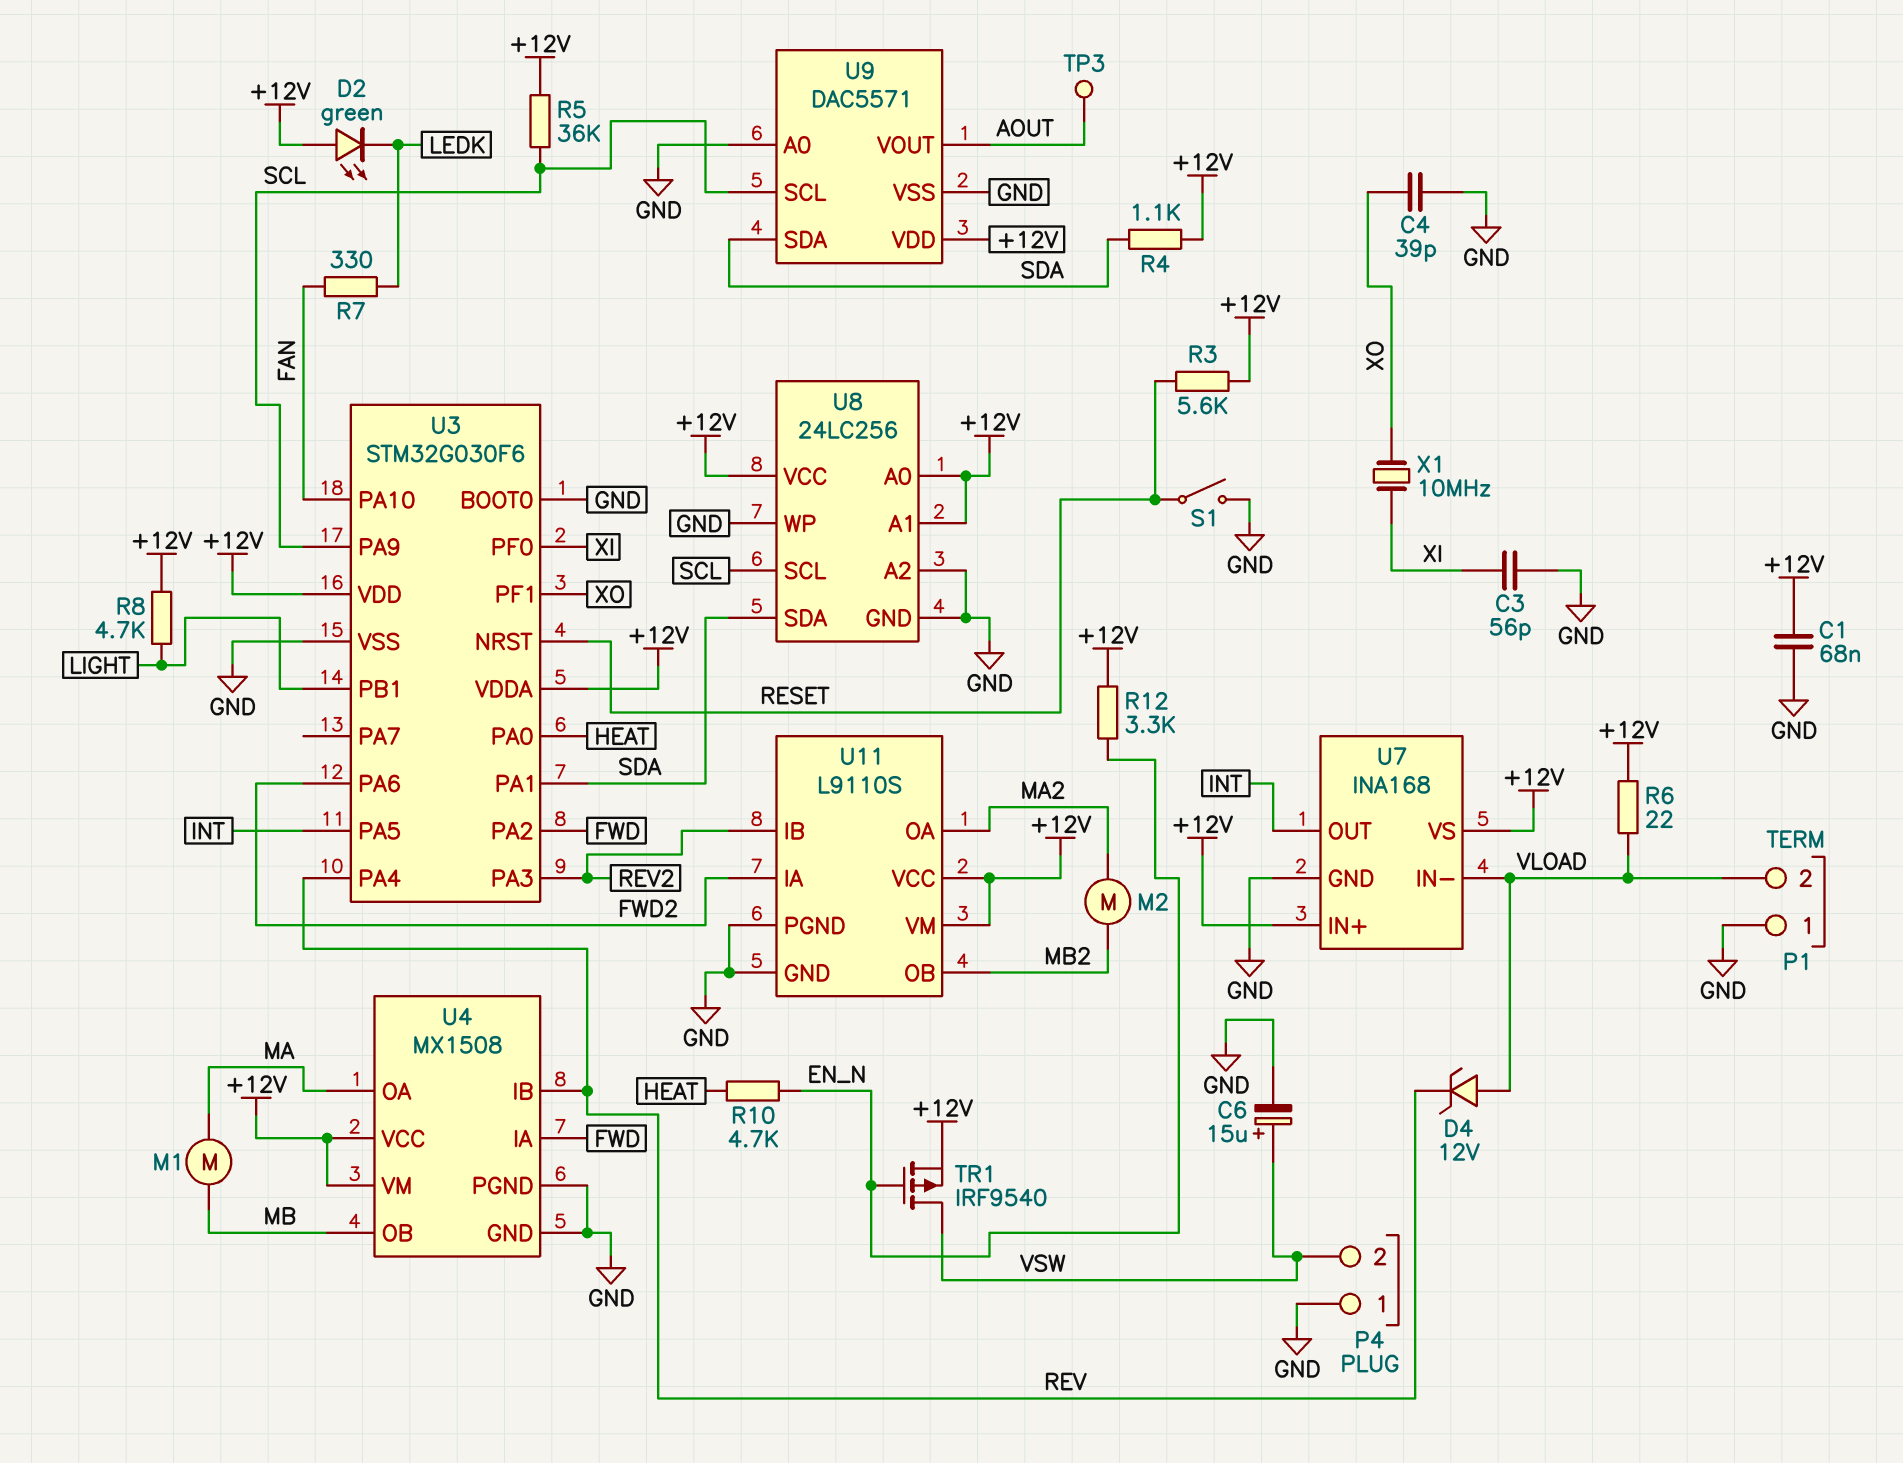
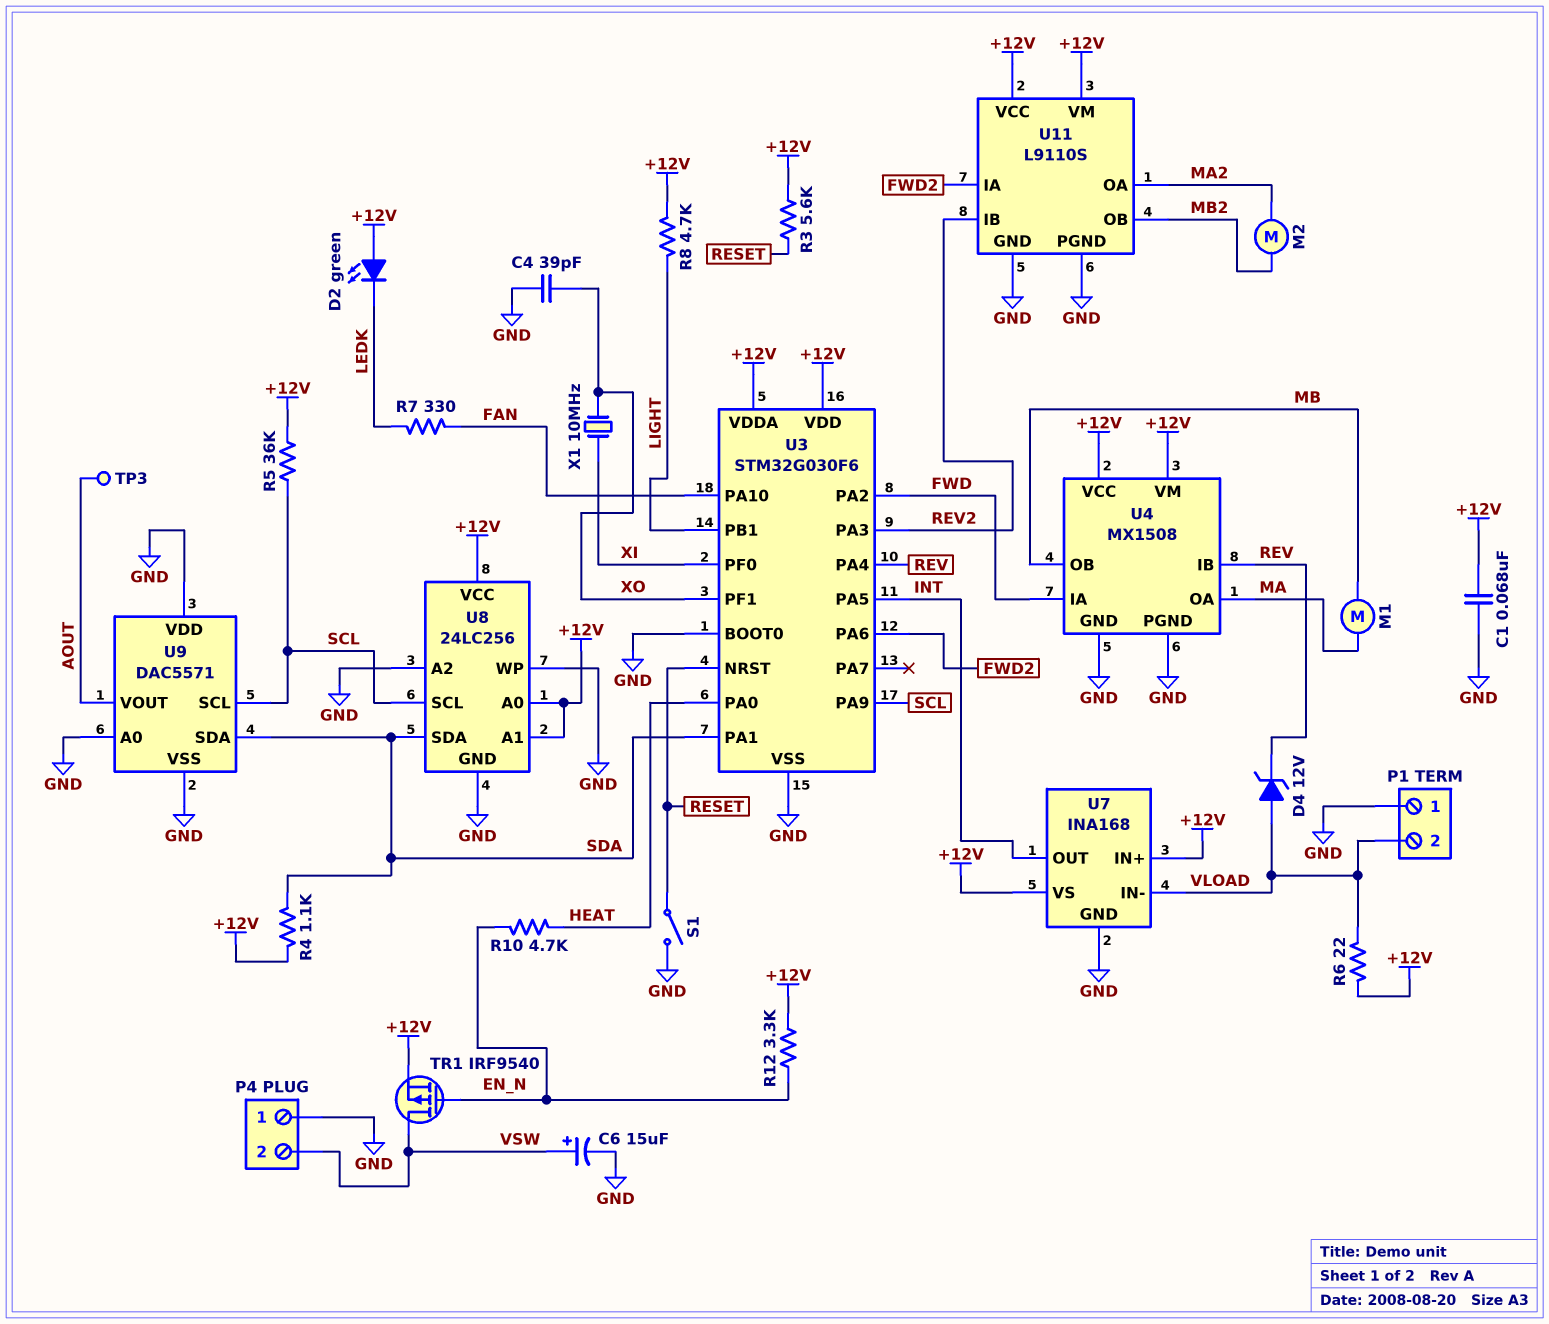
C3: 56pF (GND, XI) -> none
U9 pin VDD: +12V -> GND

